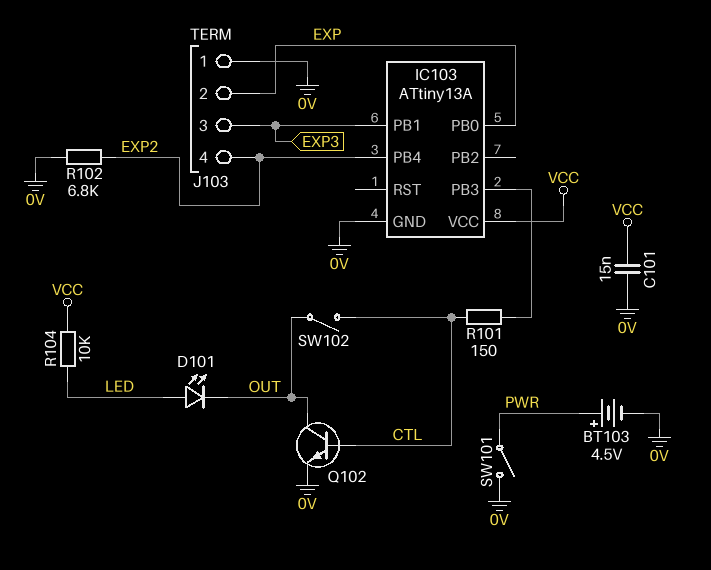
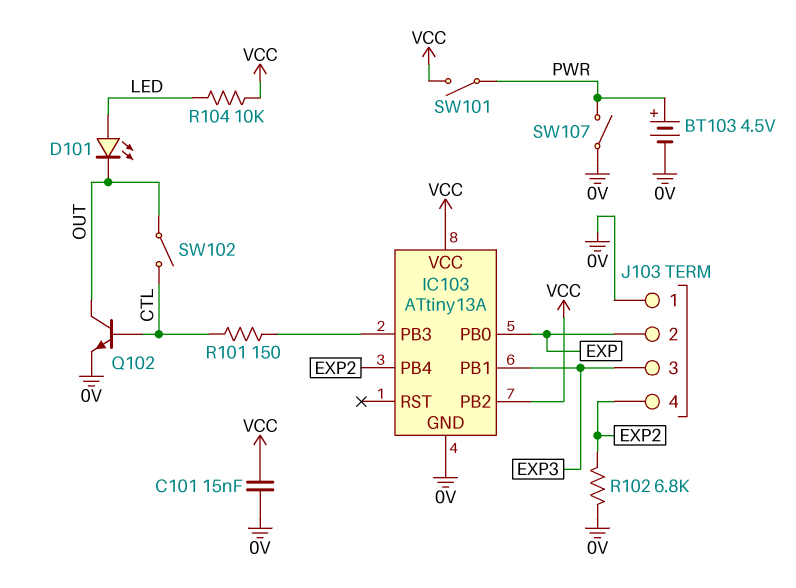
IC103 pin PB2: none -> VCC
SW101: switch (0V, PWR) -> switch (PWR, VCC)
SW107: none -> switch (0V, PWR)

